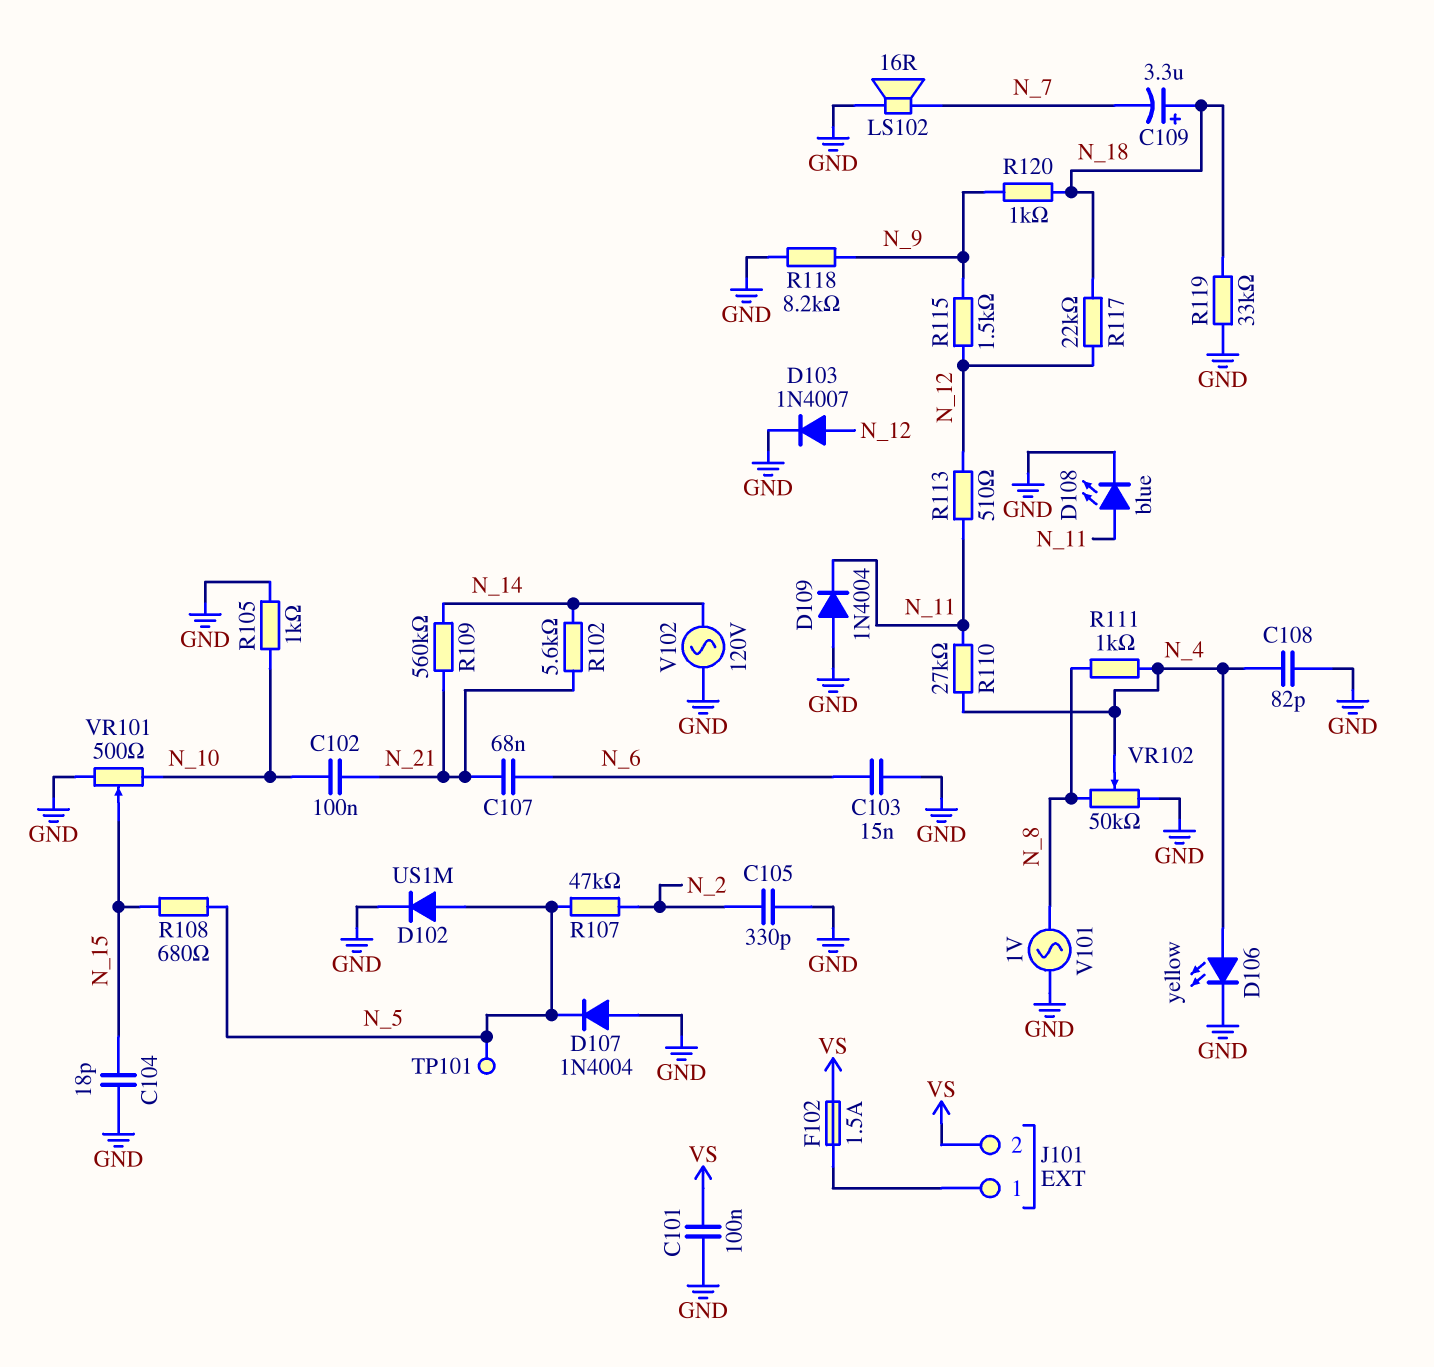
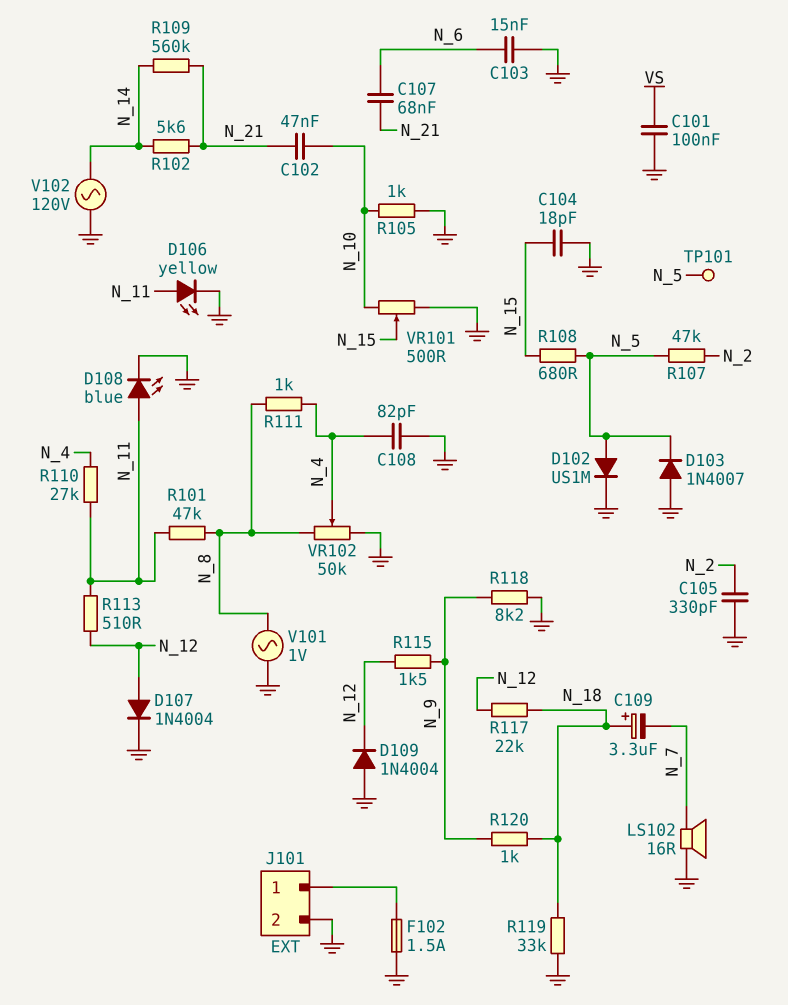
C102: 100nF (N_10, N_21) -> 47nF (N_10, N_21)
D103: diode 1N4007 (A N_12, K GND) -> diode 1N4007 (A GND, K N_5)
D106: LED yellow (A N_4, K GND) -> LED yellow (A N_11, K GND)
D107: diode 1N4004 (A GND, K N_5) -> diode 1N4004 (A N_12, K GND)
D109: diode 1N4004 (A GND, K N_11) -> diode 1N4004 (A GND, K N_12)
F102: 1.5A (J101/1, VS) -> 1.5A (GND, J101/1)
J101 pin 2: VS -> GND
R101: none -> 47k (N_8, N_11)

